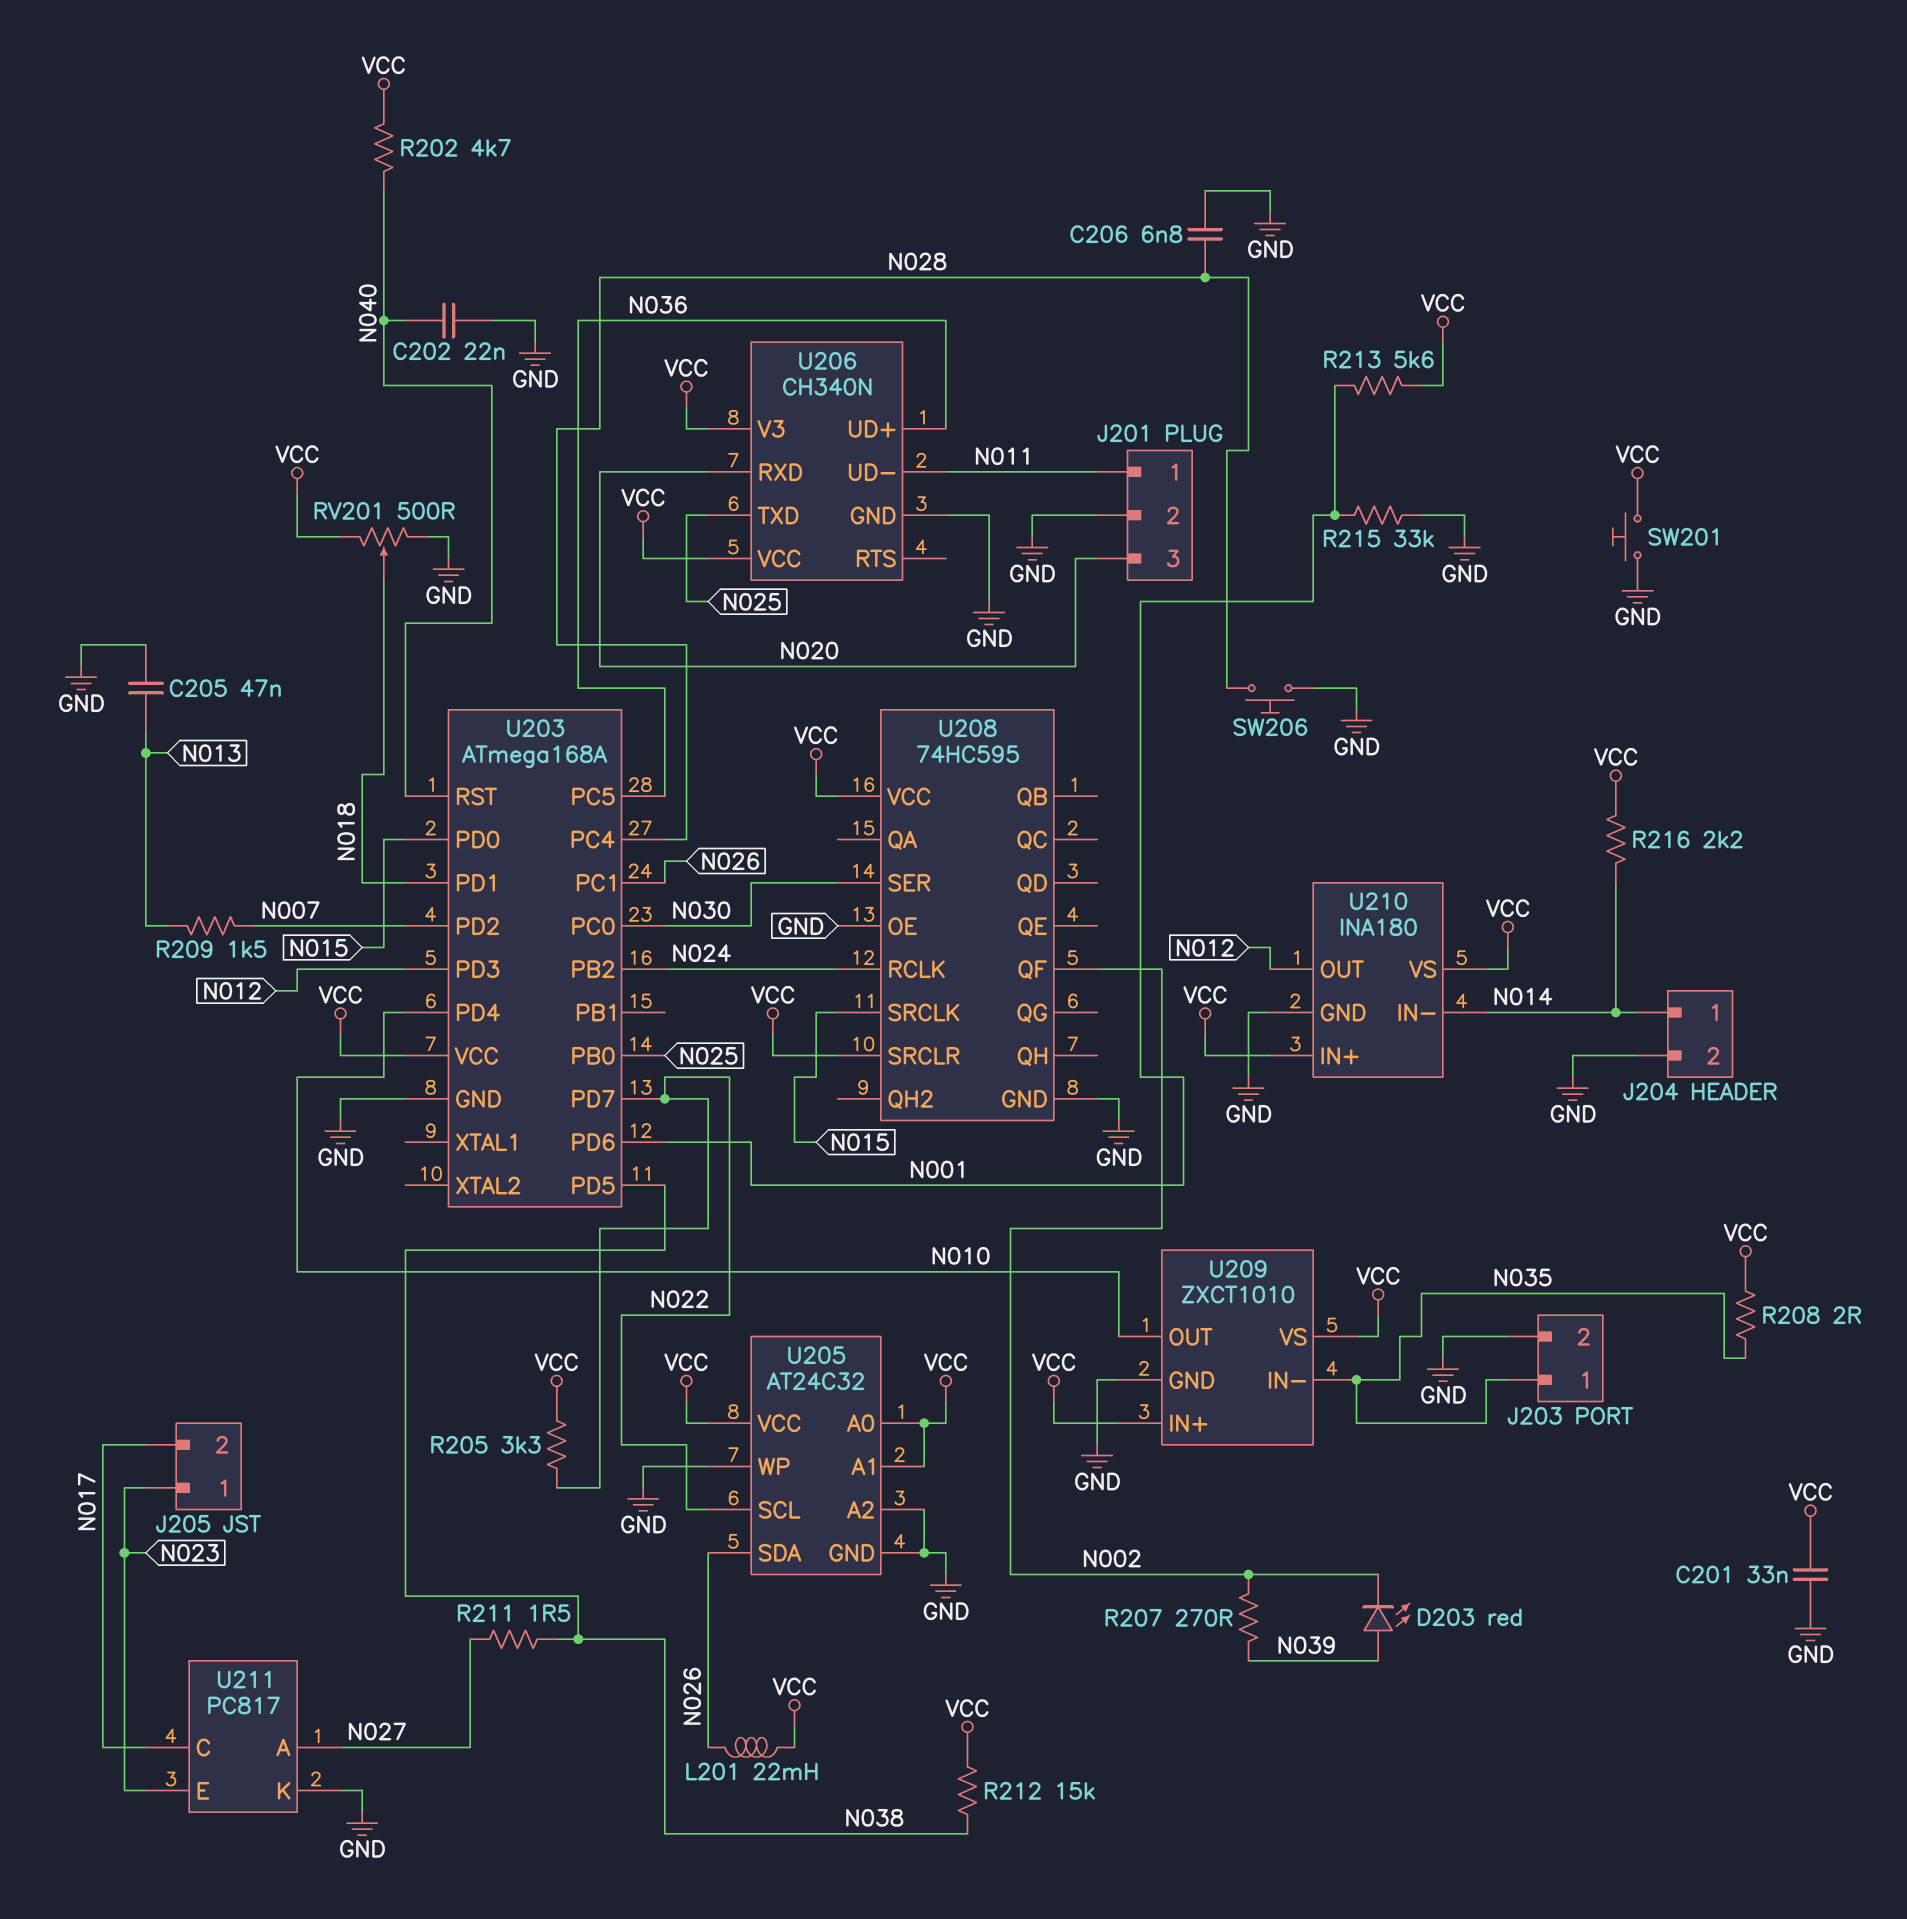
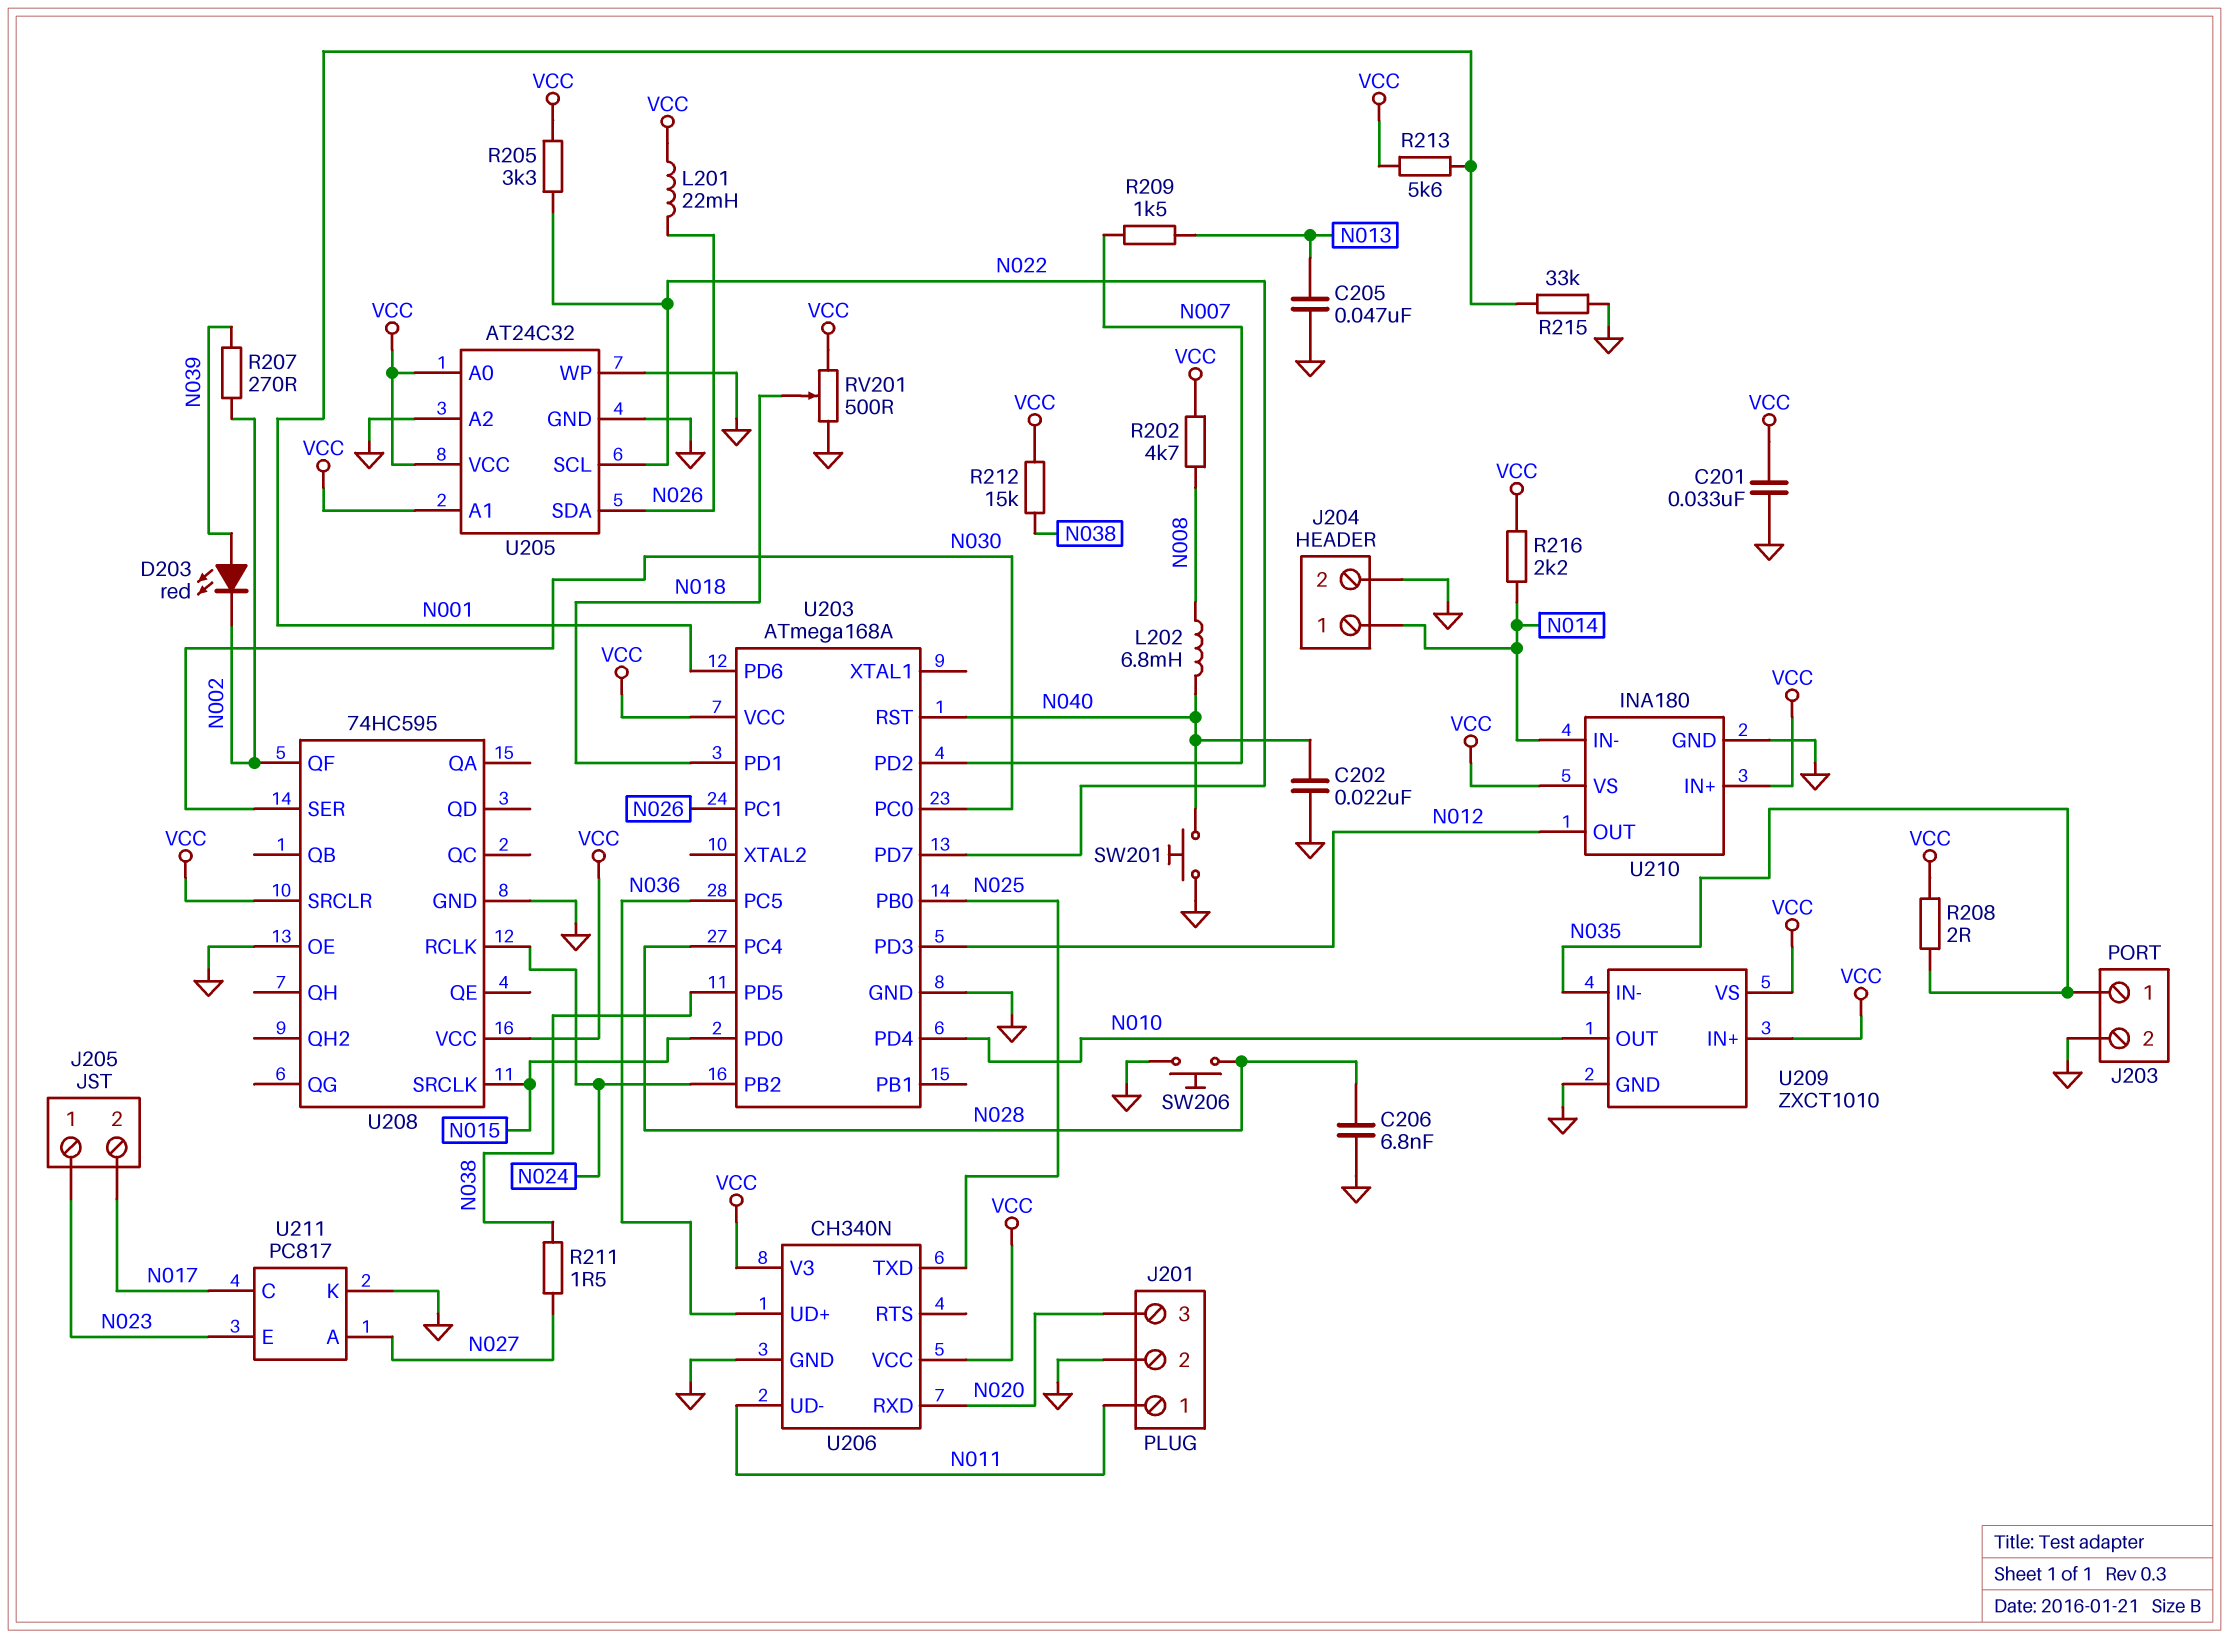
L202: none -> 6.8mH (N008, N040)
R202: 4.7k (N040, VCC) -> 4.7k (N008, VCC)
SW201: button (GND, VCC) -> button (GND, N040)

